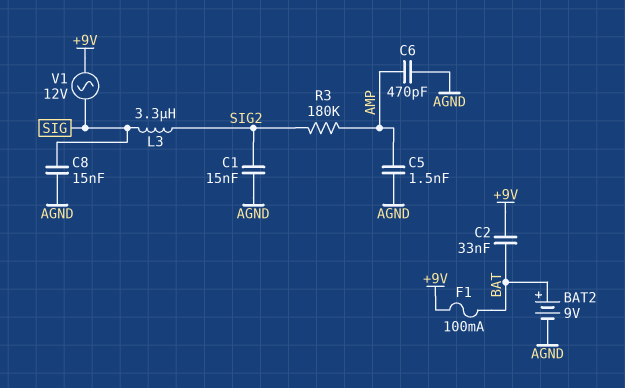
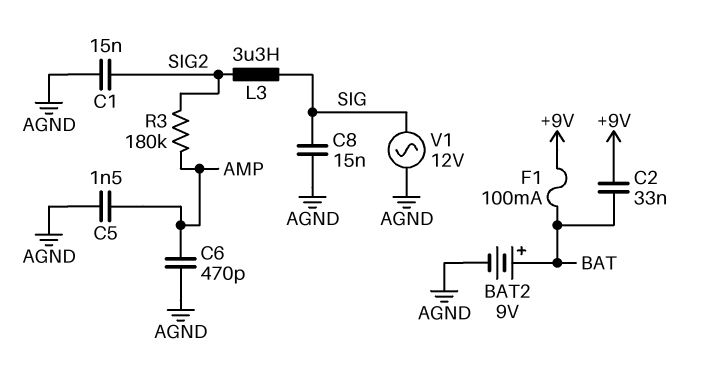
V1: AC 12V (+9V, SIG) -> AC 12V (AGND, SIG)

